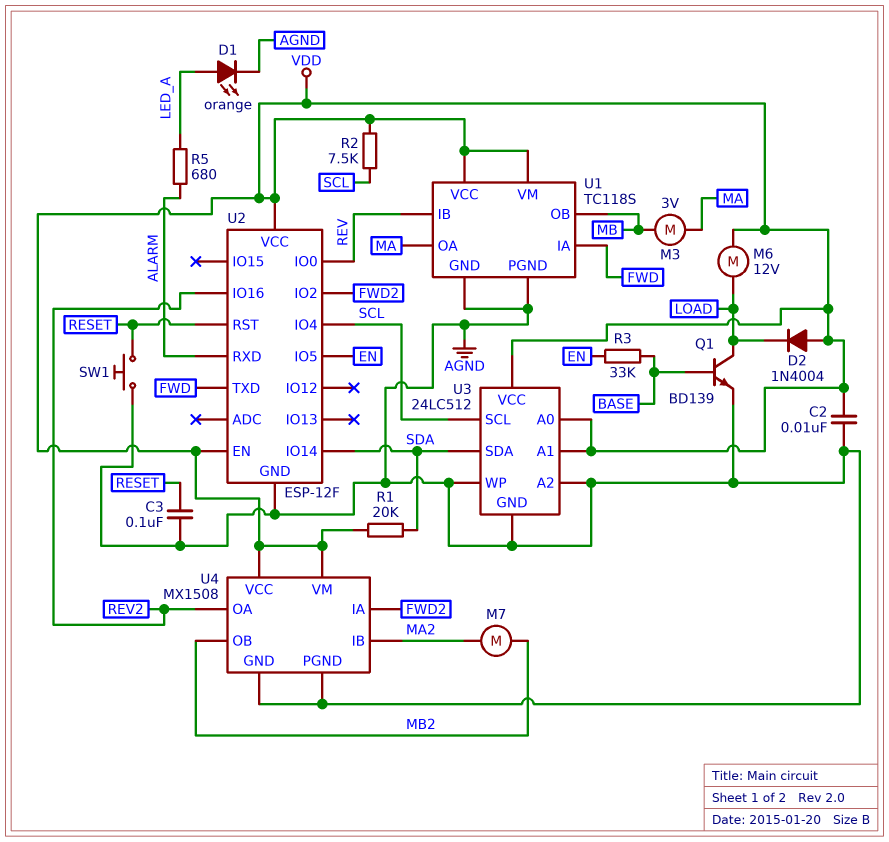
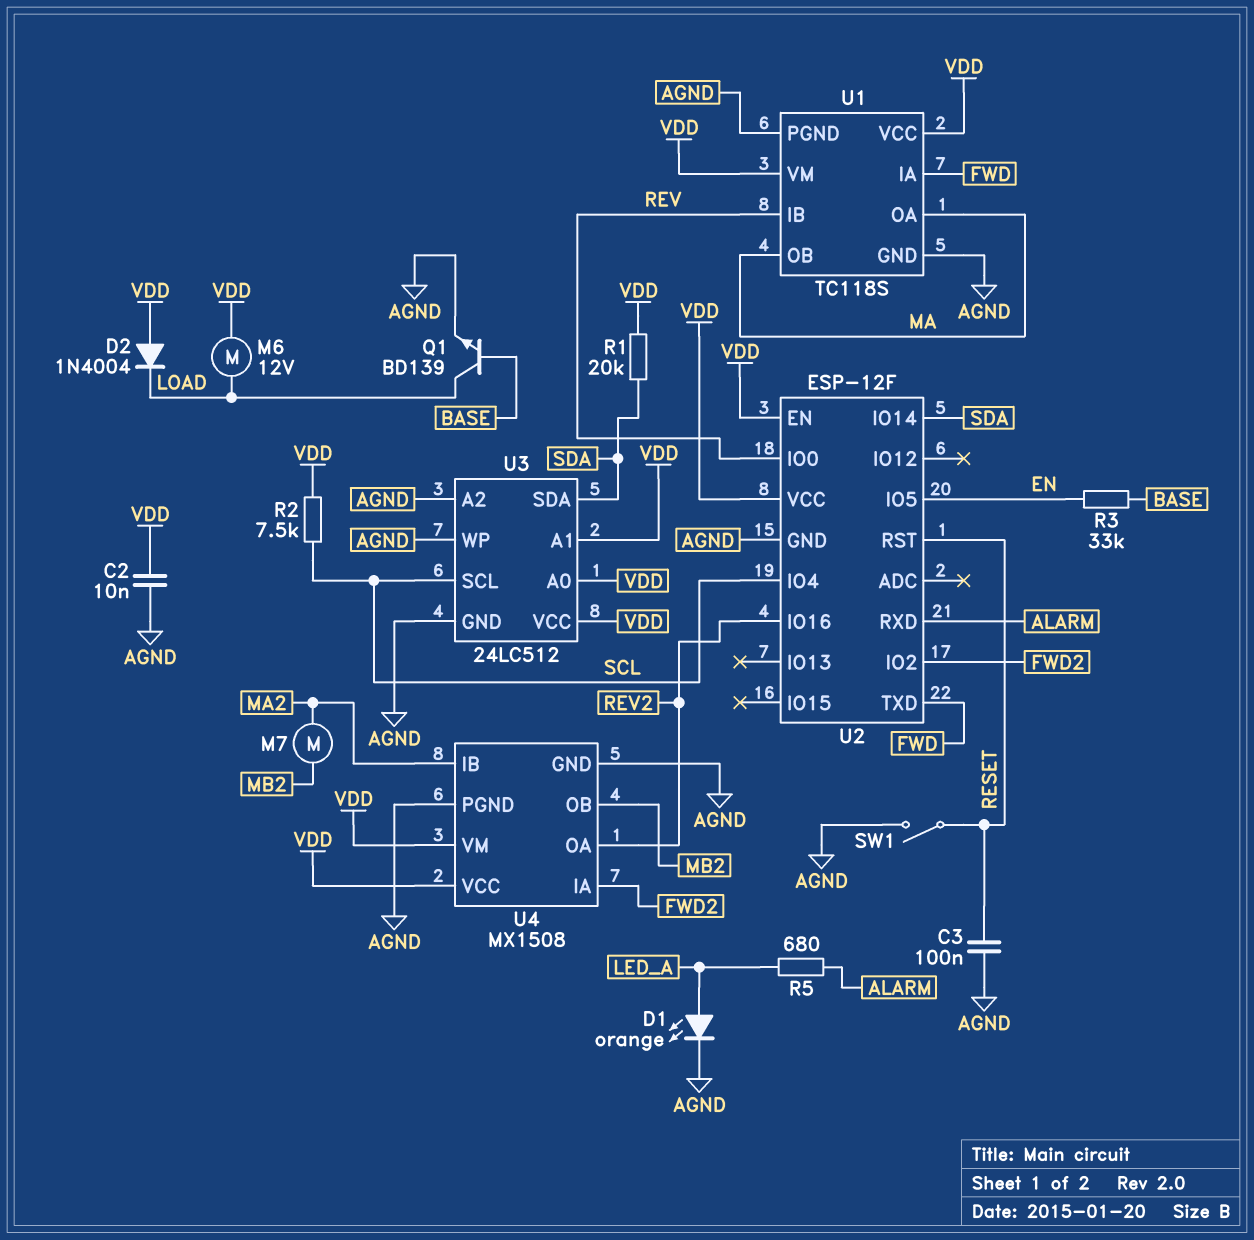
M3: motor 3V (MA, MB) -> none
SW1: button (AGND, RESET) -> switch (AGND, RESET)
U1 pin OB: MB -> MA

